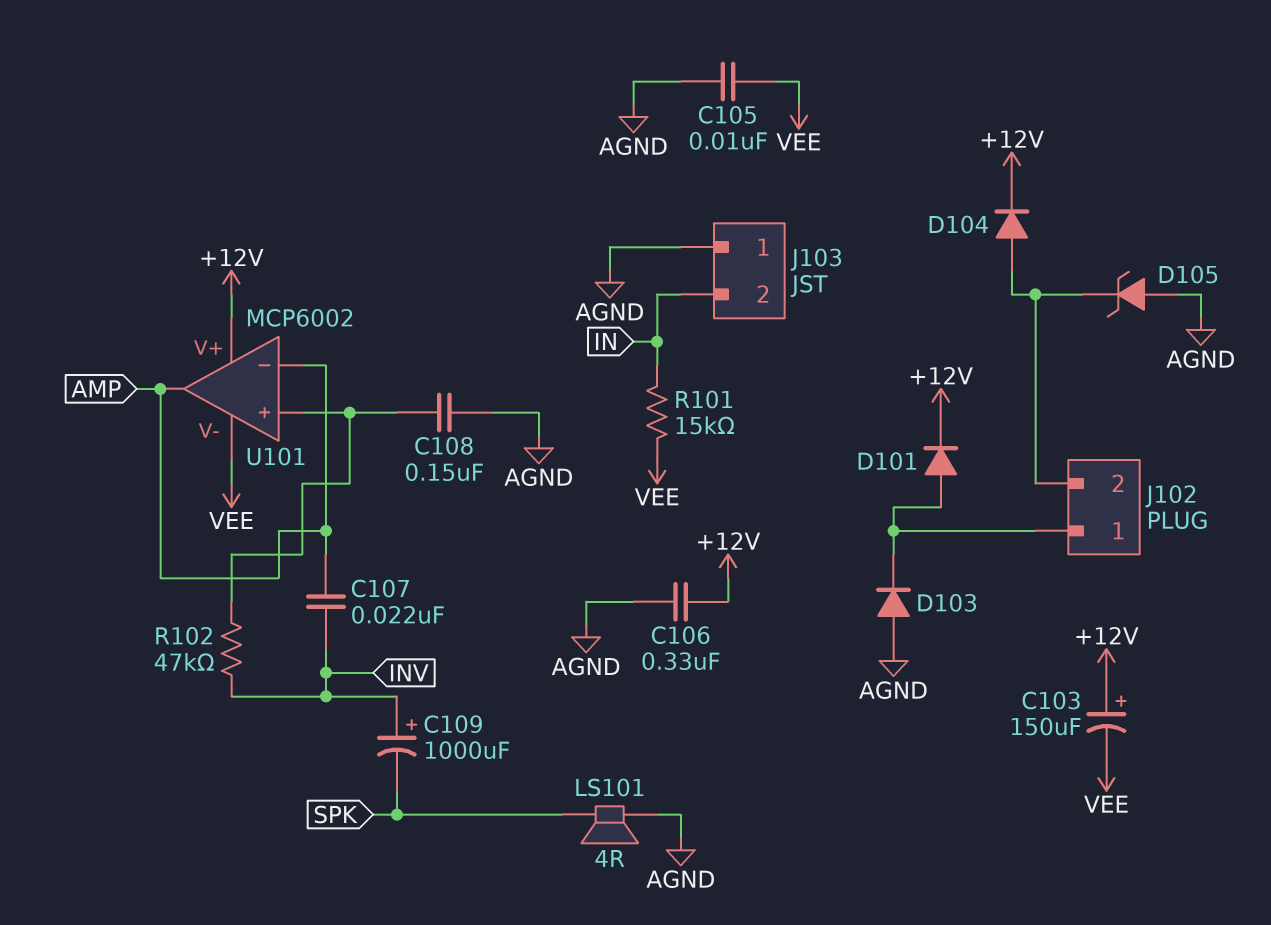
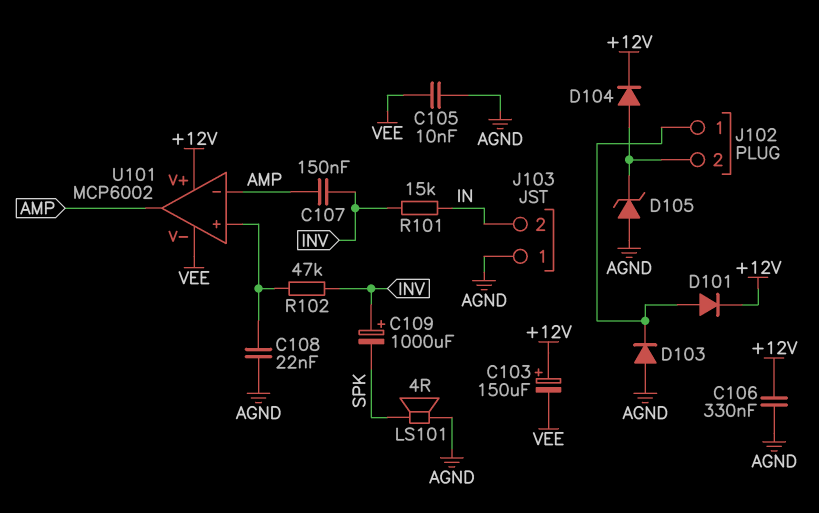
C107: 22nF (AMP, INV) -> 150nF (AMP, INV)
C108: 150nF (AGND, U101/in+) -> 22nF (AGND, U101/in+)
R101: 15k (IN, VEE) -> 15k (IN, INV)

